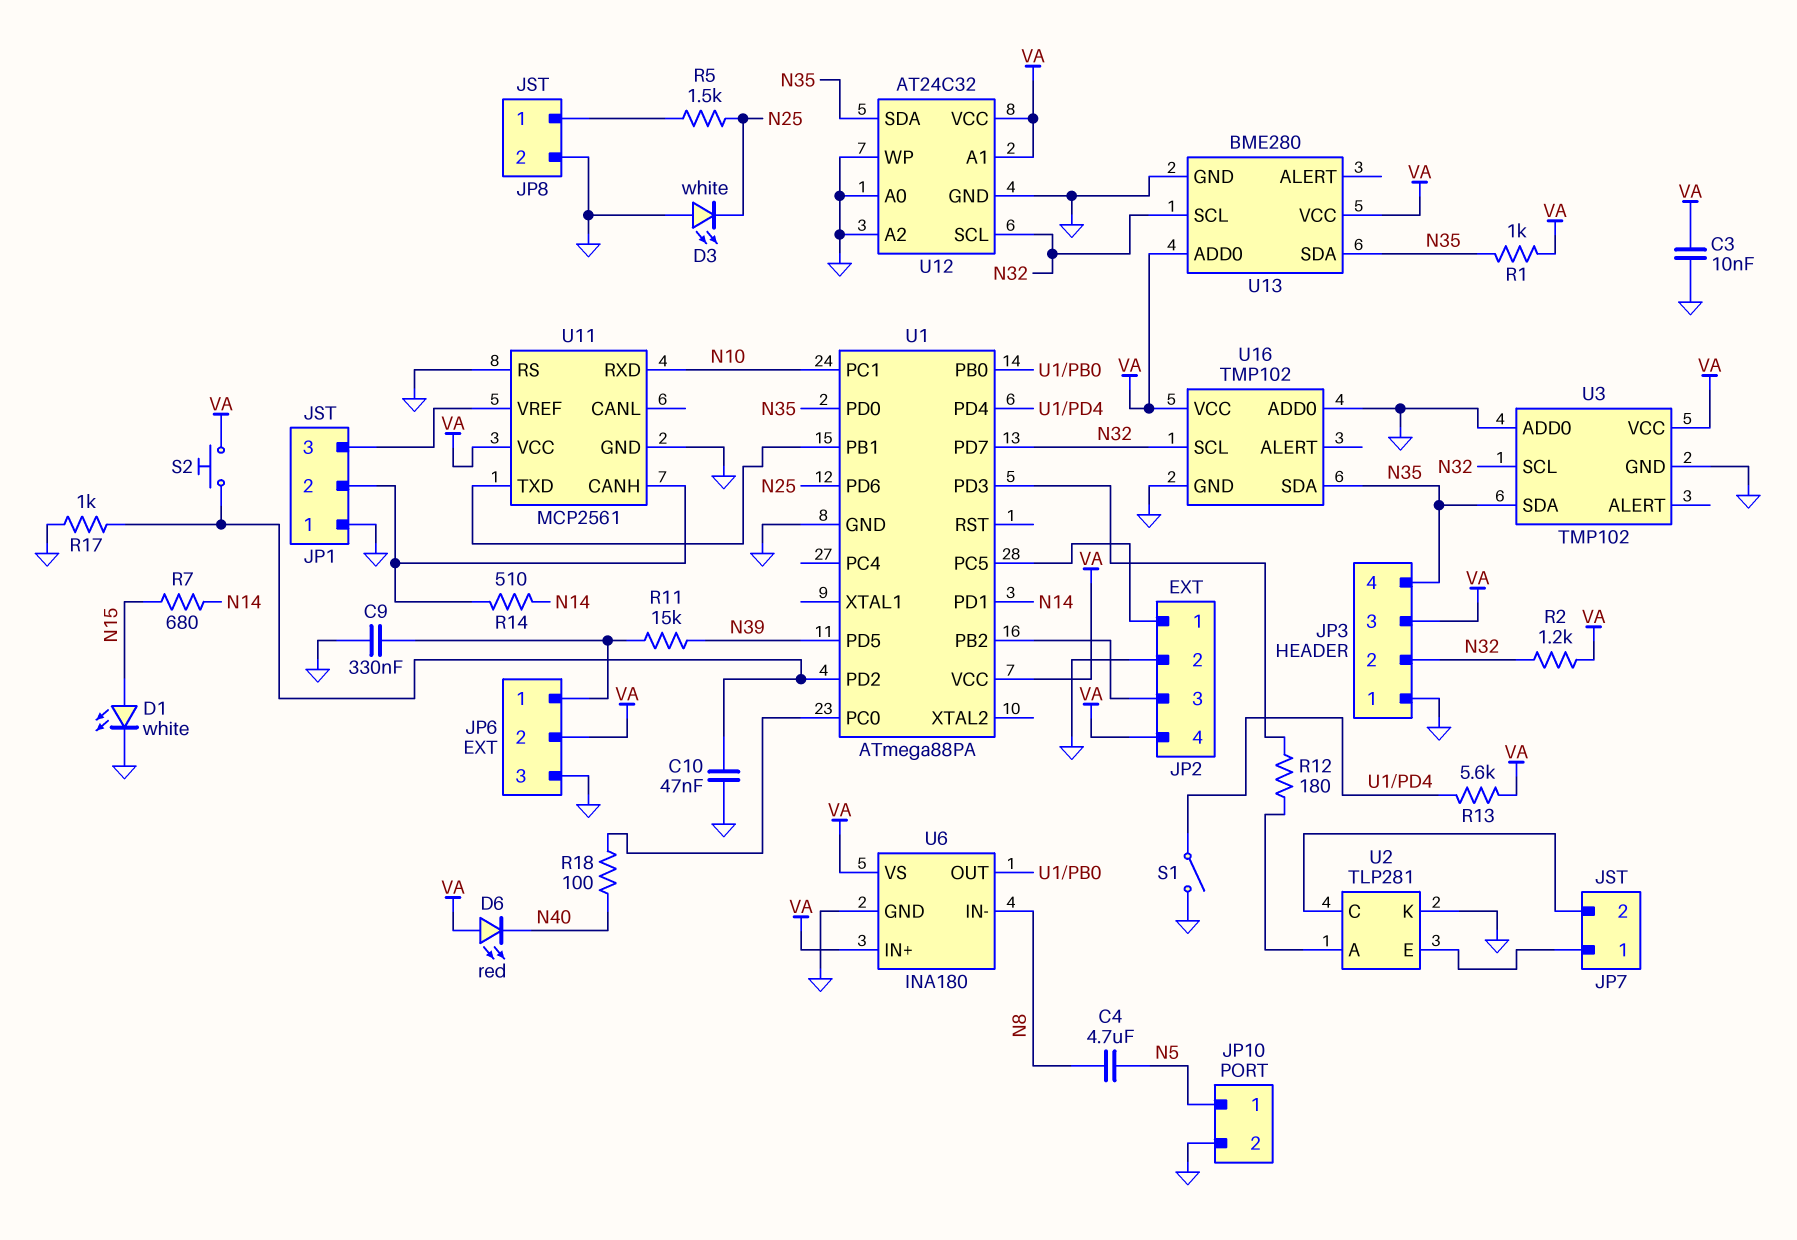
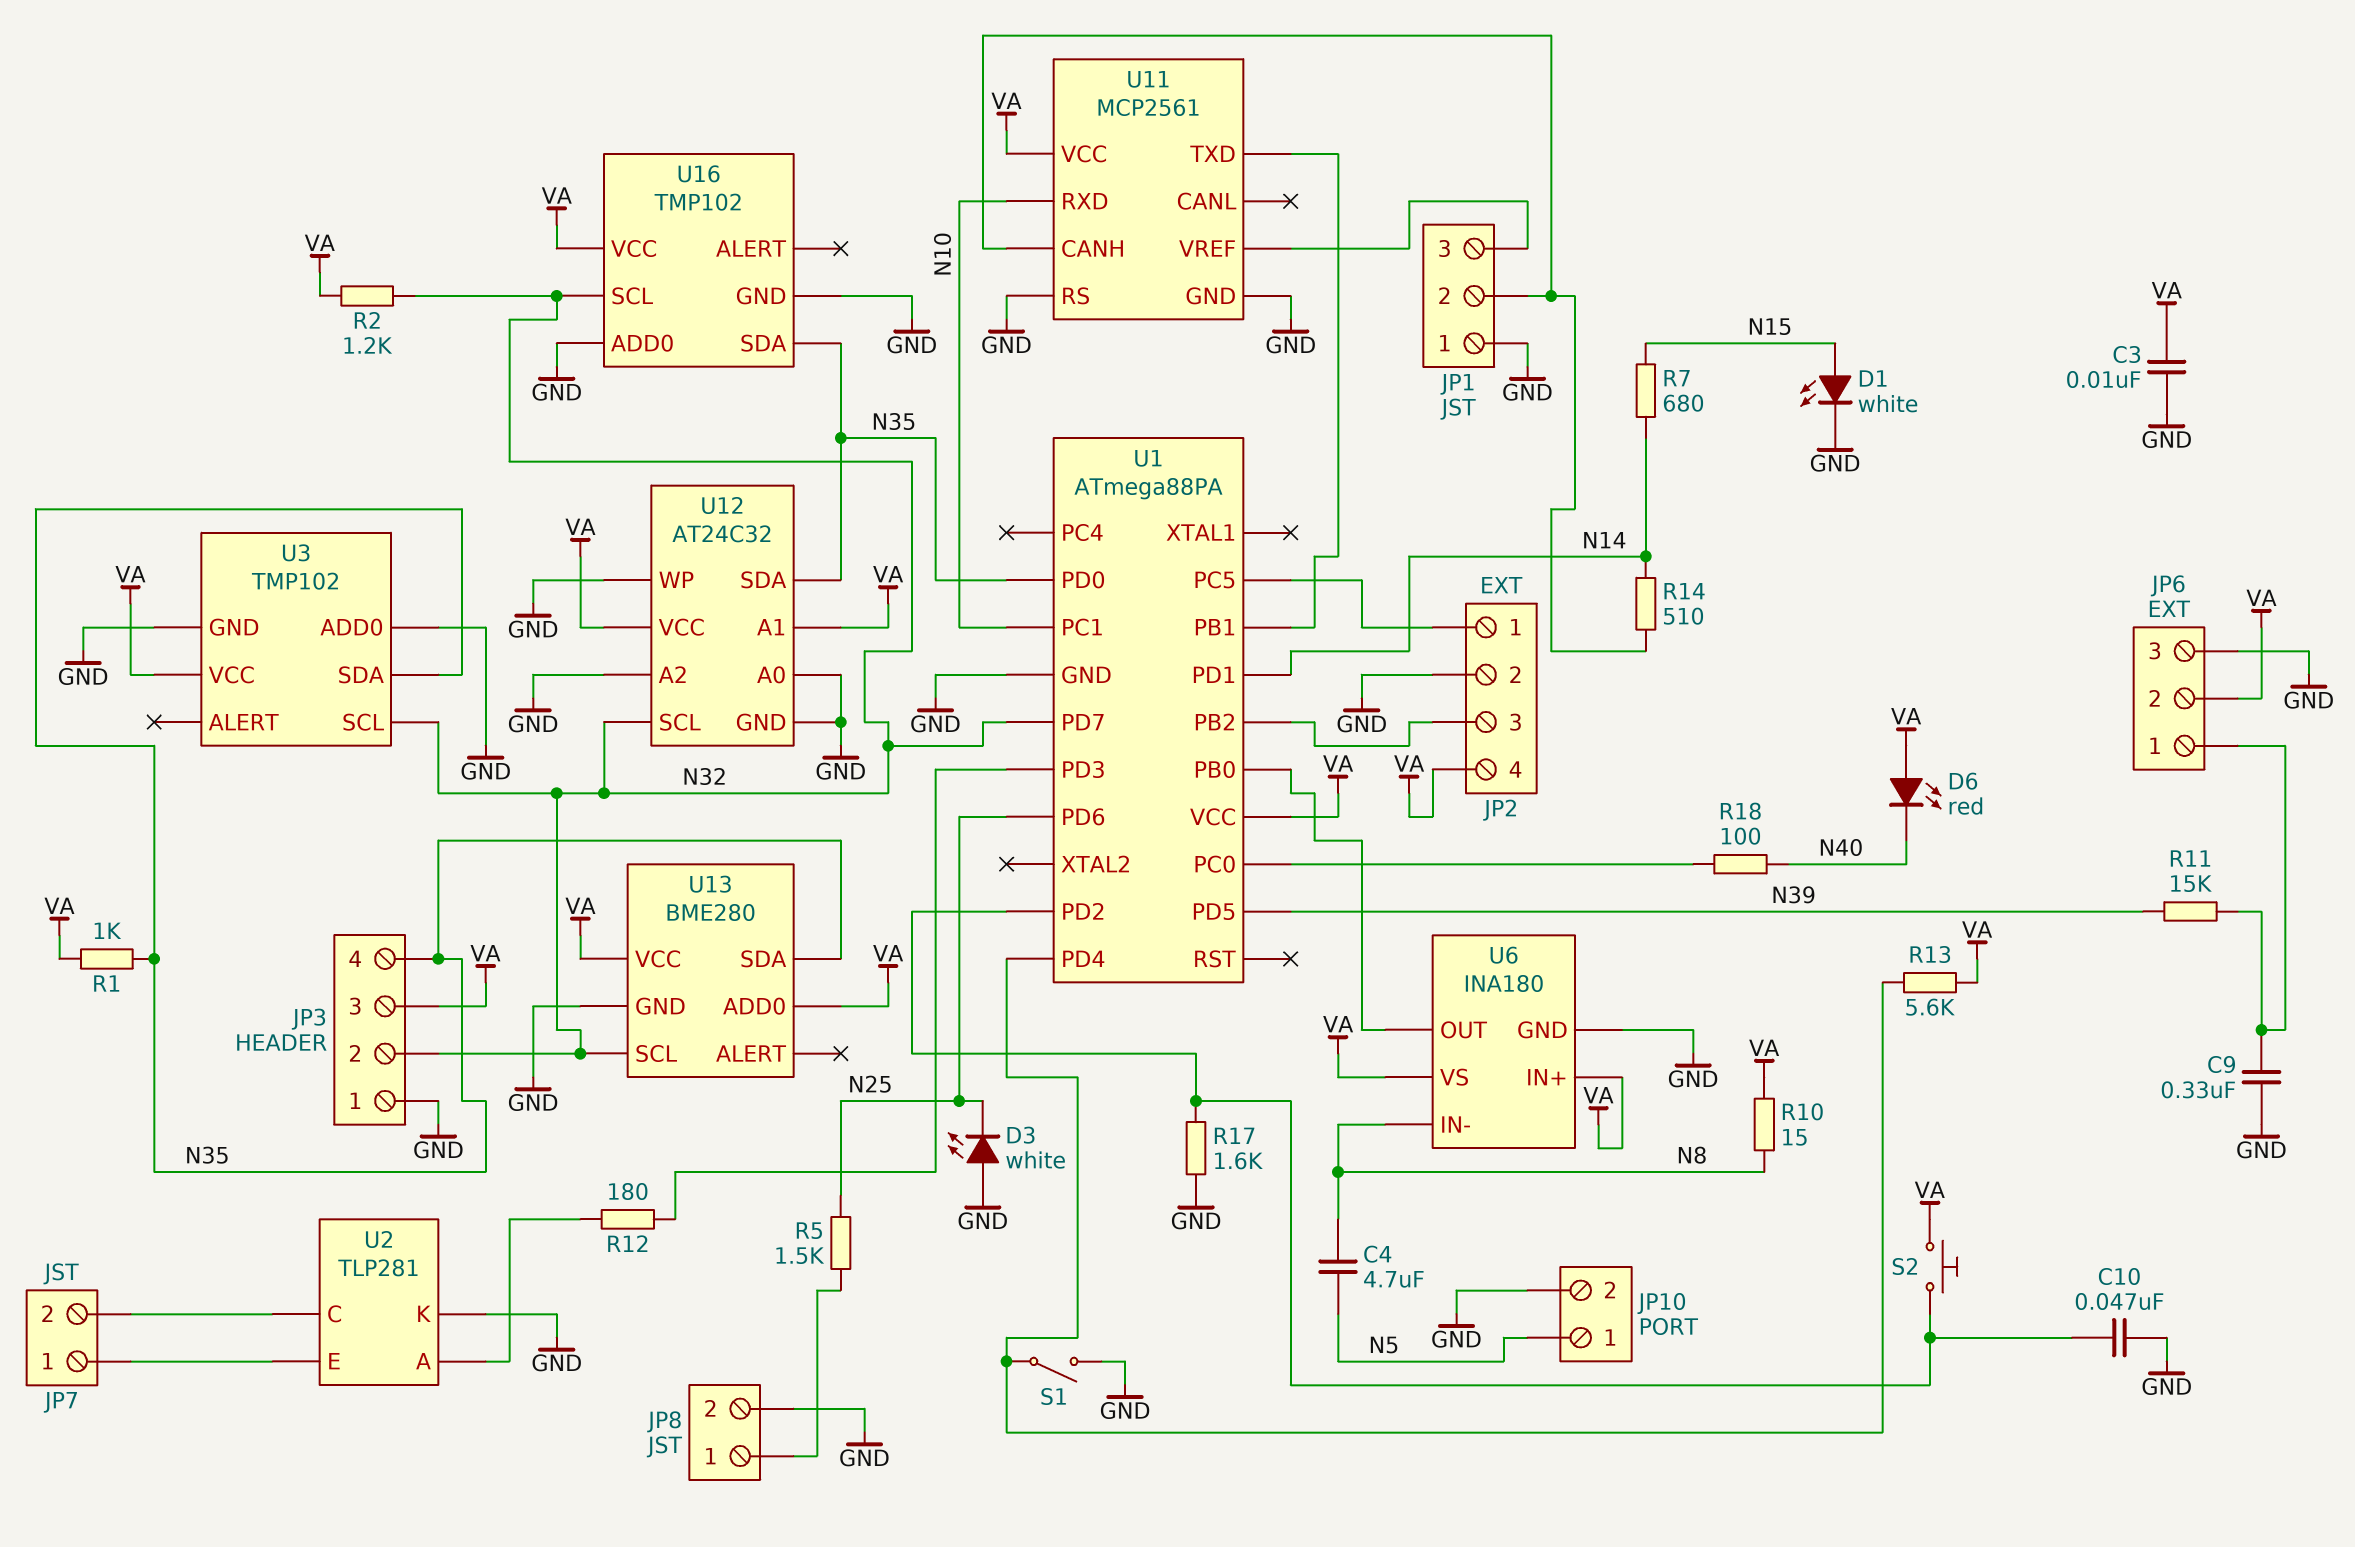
R10: none -> 15 (N8, VA)
R17: 1k (GND, U1/PD2) -> 1.6k (GND, U1/PD2)

